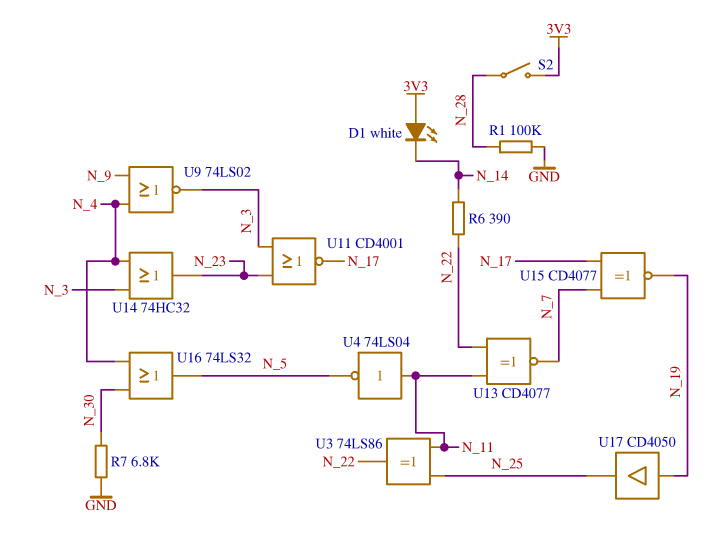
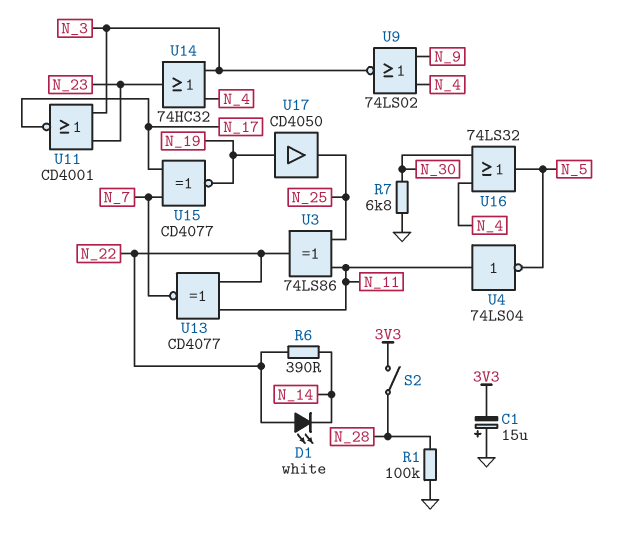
C1: none -> 15uF (plus GND, minus 3V3)
D1: LED white (A 3V3, K N_14) -> LED white (A N_22, K N_14)

